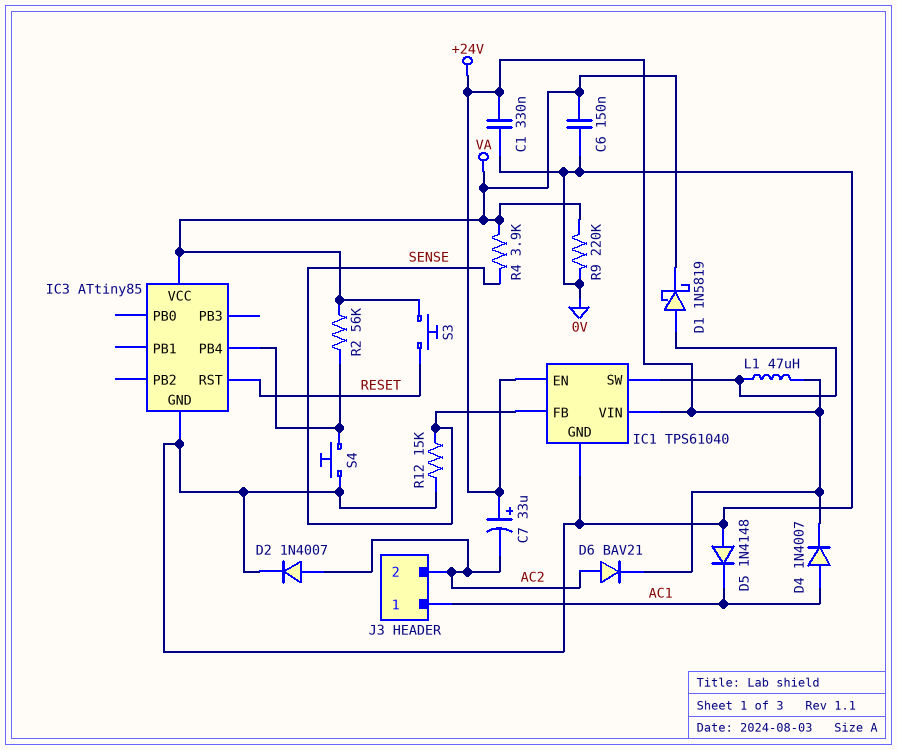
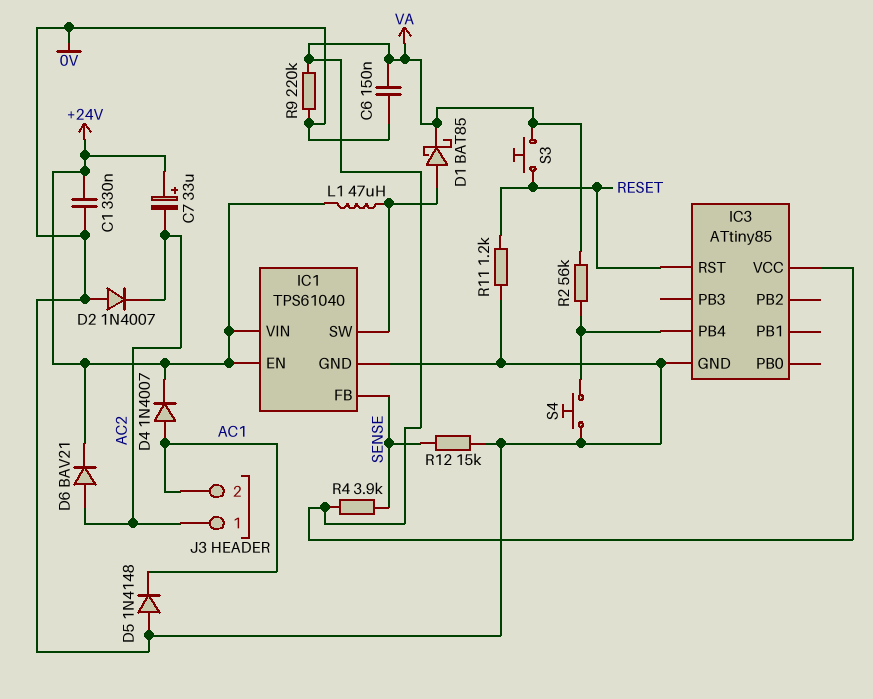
D1: schottky 1N5819 (A IC1/SW, K VA) -> schottky BAT85 (A IC1/SW, K VA)
D2: diode 1N4007 (A AC2, K 0V) -> diode 1N4007 (A 0V, K AC2)
J3 pin 1: AC1 -> AC2
J3 pin 2: AC2 -> AC1
R11: none -> 1.2k (0V, RESET)

